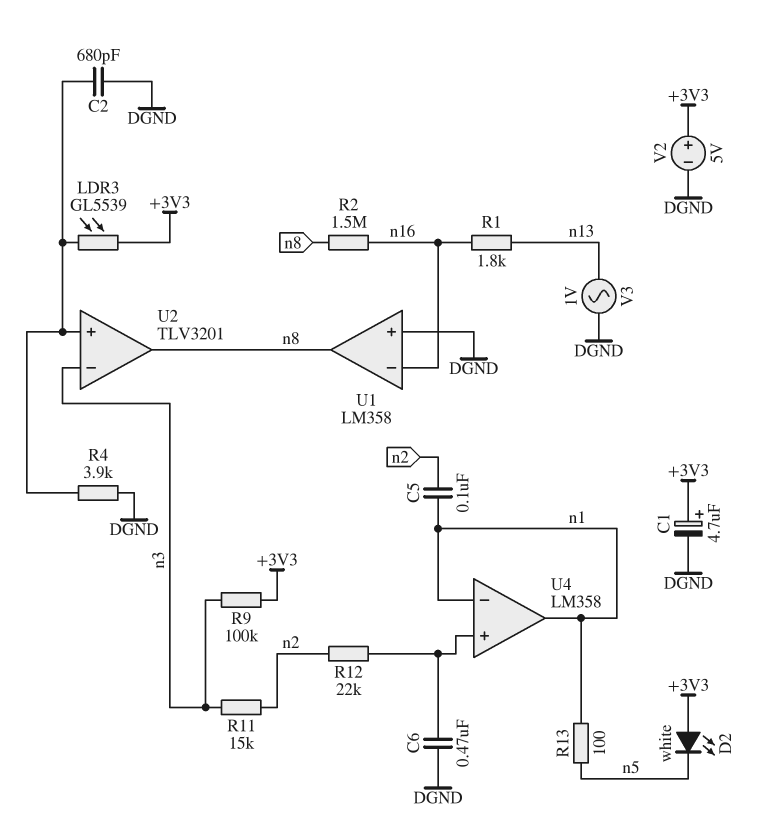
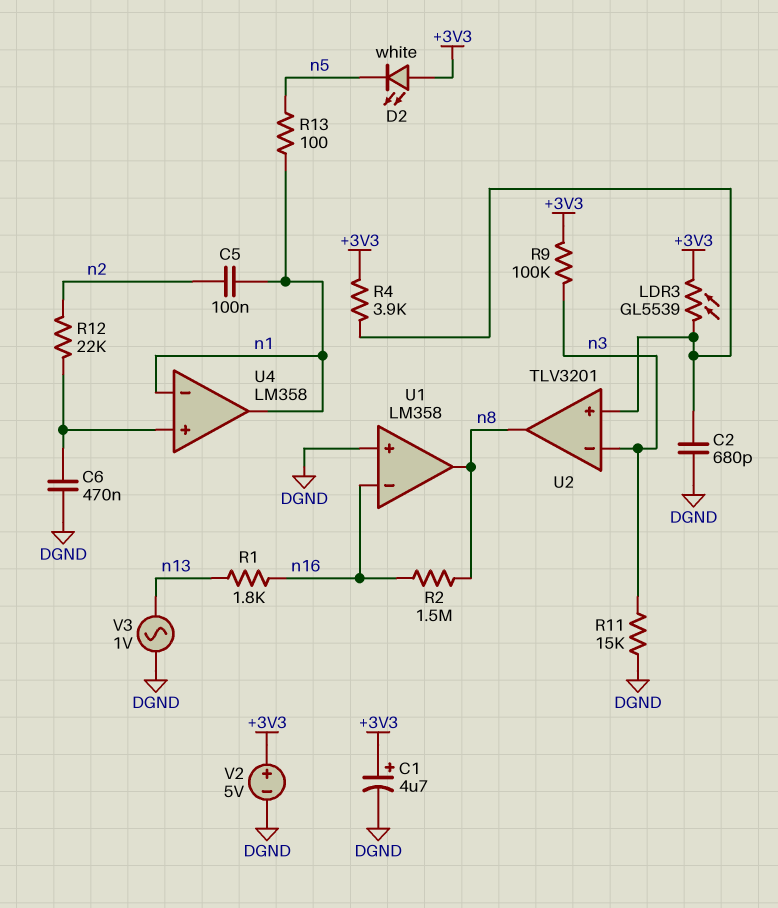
R4: 3.9k (DGND, U2/in+) -> 3.9k (+3V3, U2/in+)
R11: 15k (n2, n3) -> 15k (DGND, n3)

